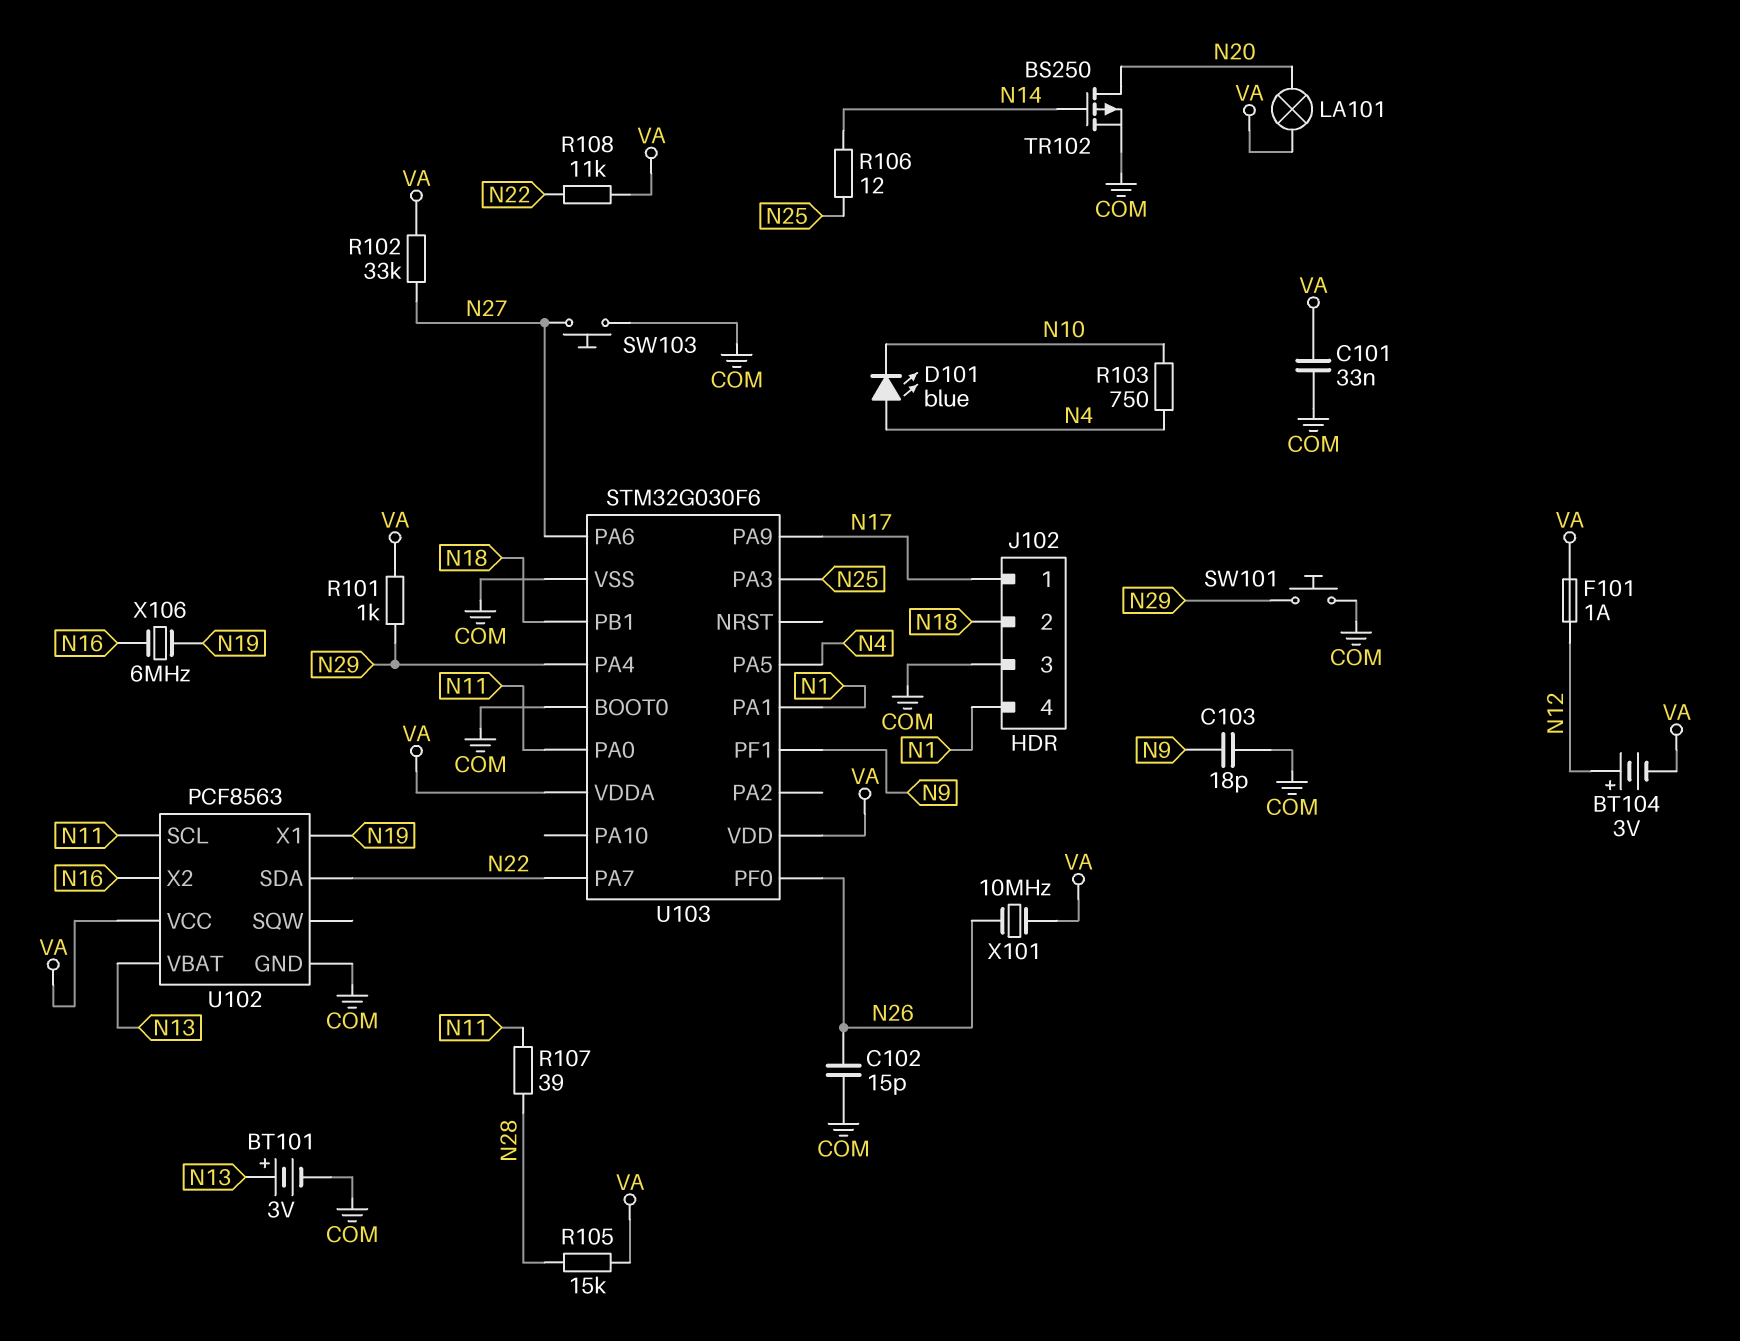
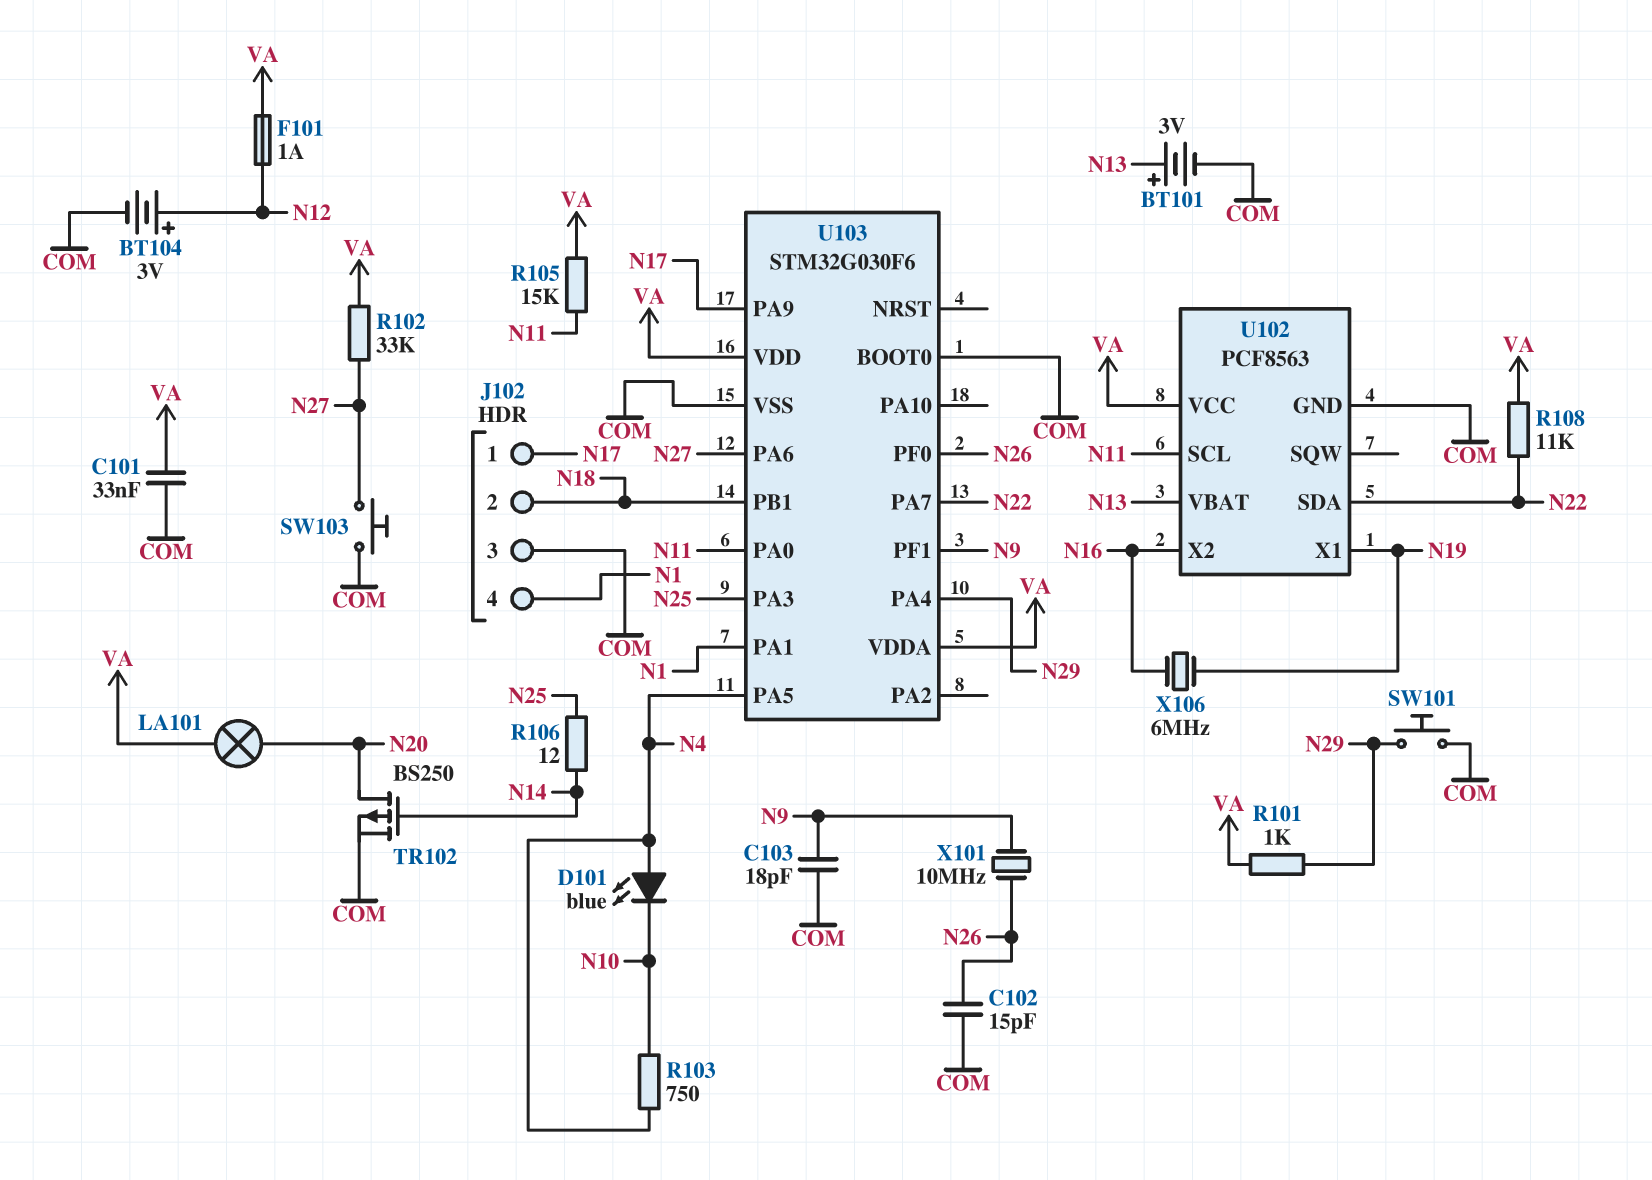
BT104: 3V (plus N12, minus VA) -> 3V (plus N12, minus COM)
R105: 15k (N28, VA) -> 15k (N11, VA)
R107: 39 (N11, N28) -> none
X101: 10MHz (N26, VA) -> 10MHz (N9, N26)

